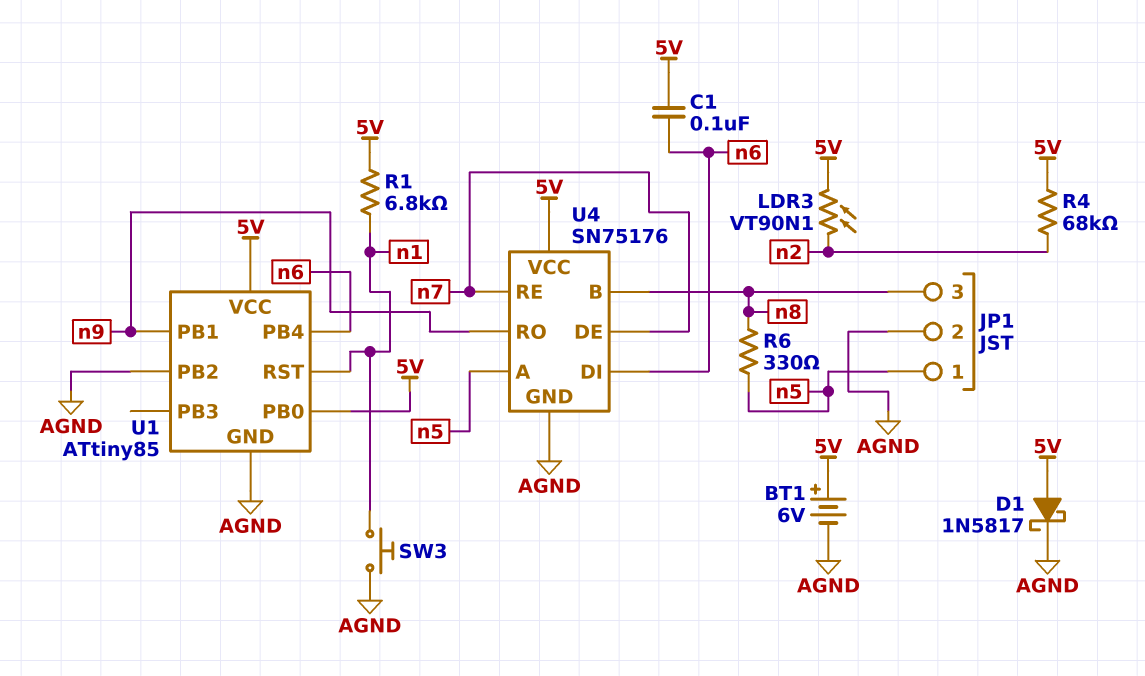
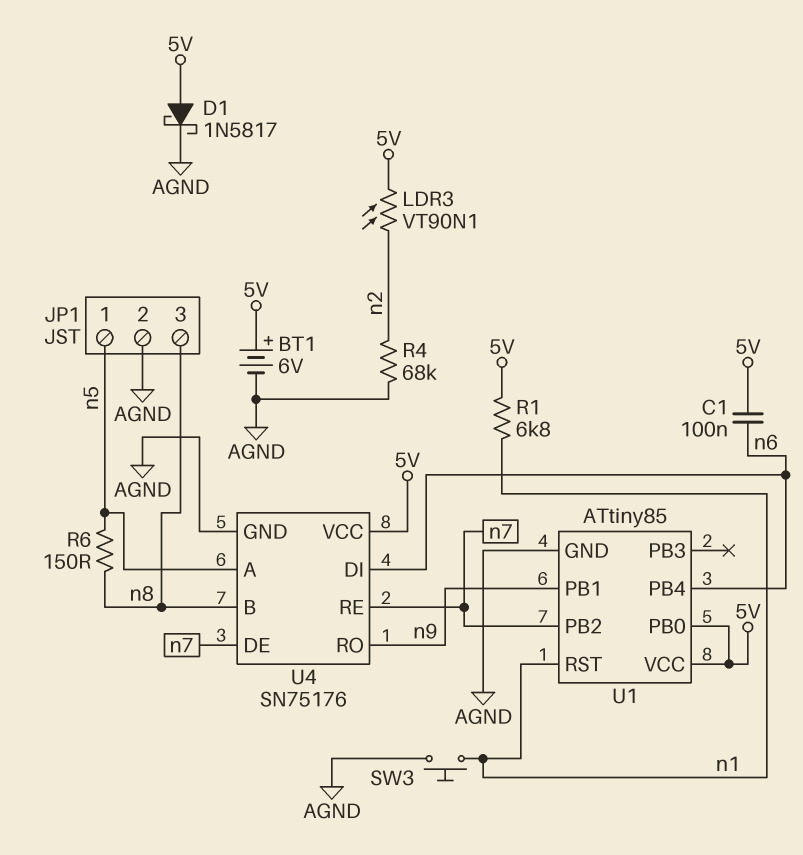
R4: 68k (5V, n2) -> 68k (AGND, n2)
R6: 330 (n5, n8) -> 150 (n5, n8)
U1 pin PB2: AGND -> n7

